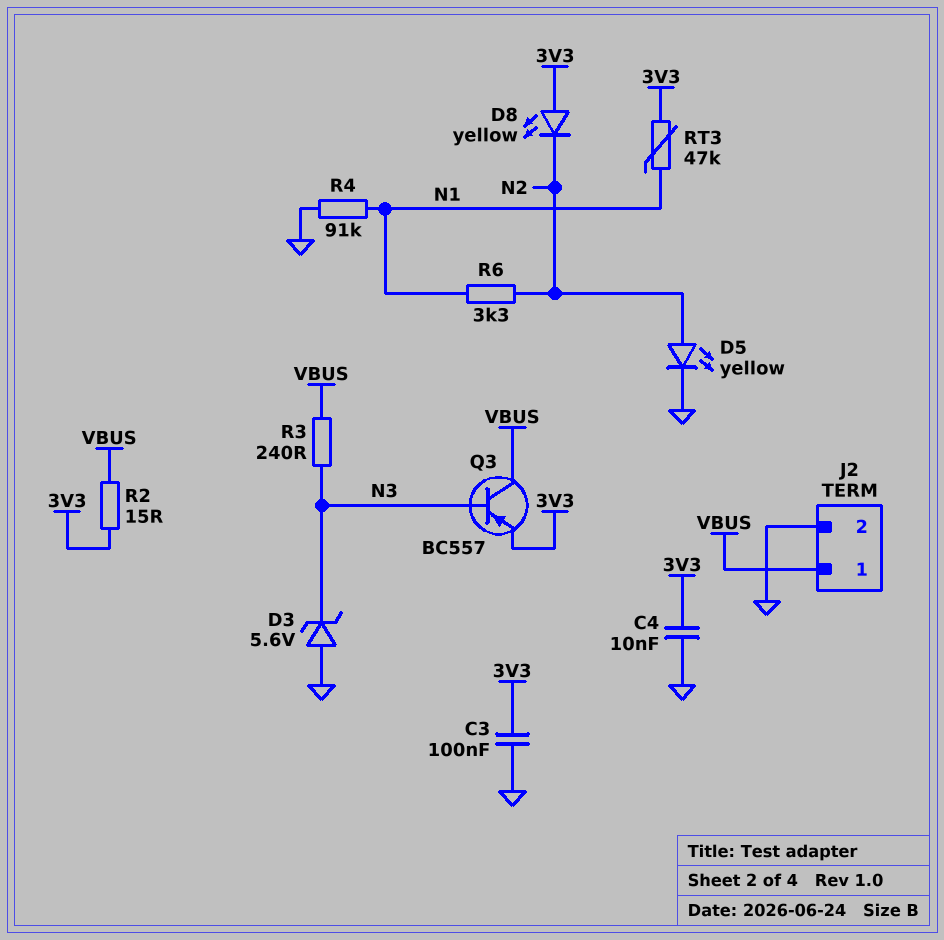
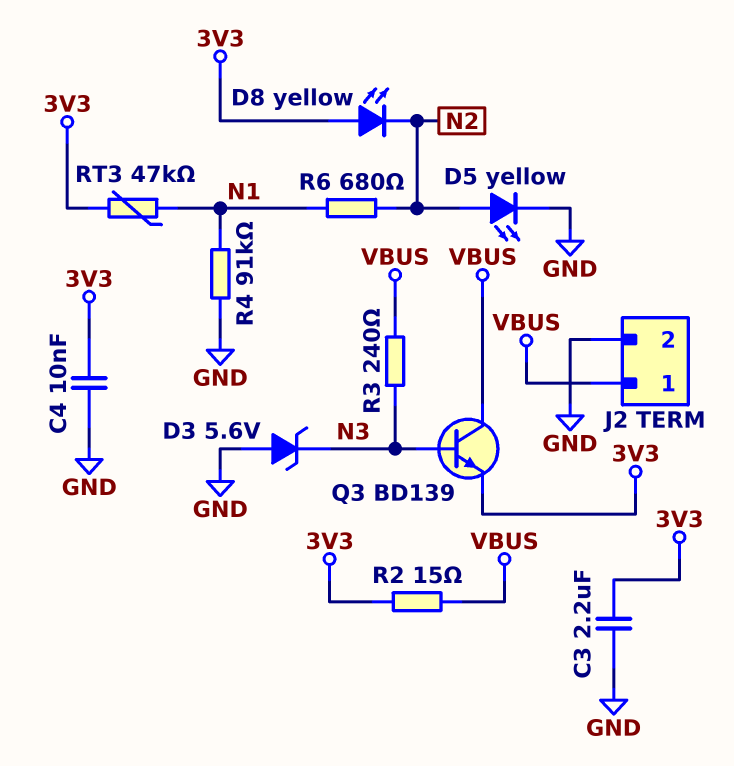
C3: 100nF (3V3, GND) -> 2.2uF (3V3, GND)
Q3: PNP BC557 (B N3, C VBUS, E 3V3) -> NPN BD139 (B N3, C VBUS, E 3V3)
R6: 3.3k (N1, N2) -> 680 (N1, N2)

